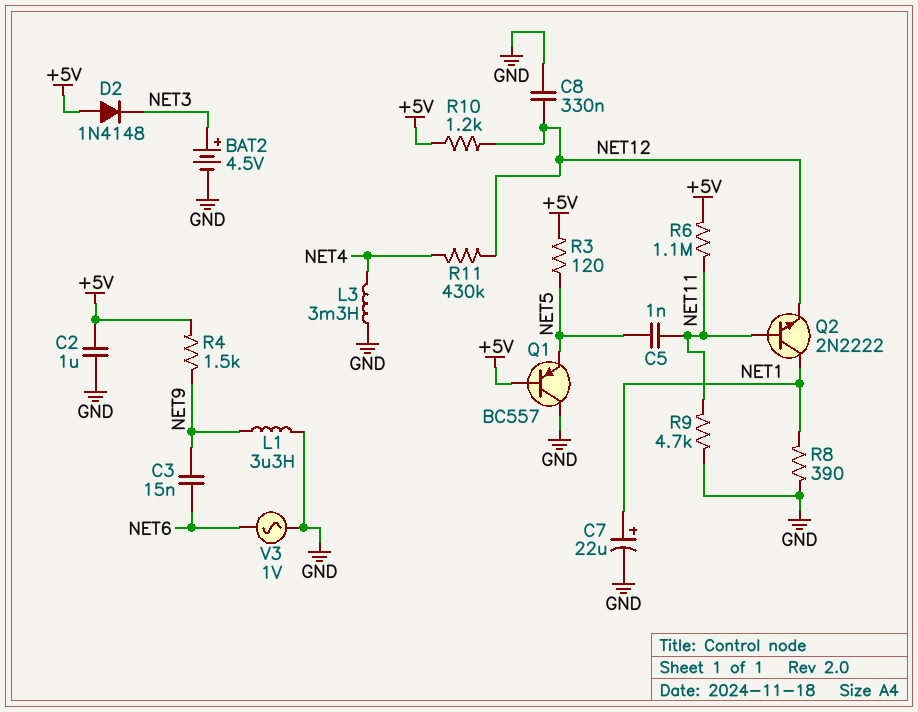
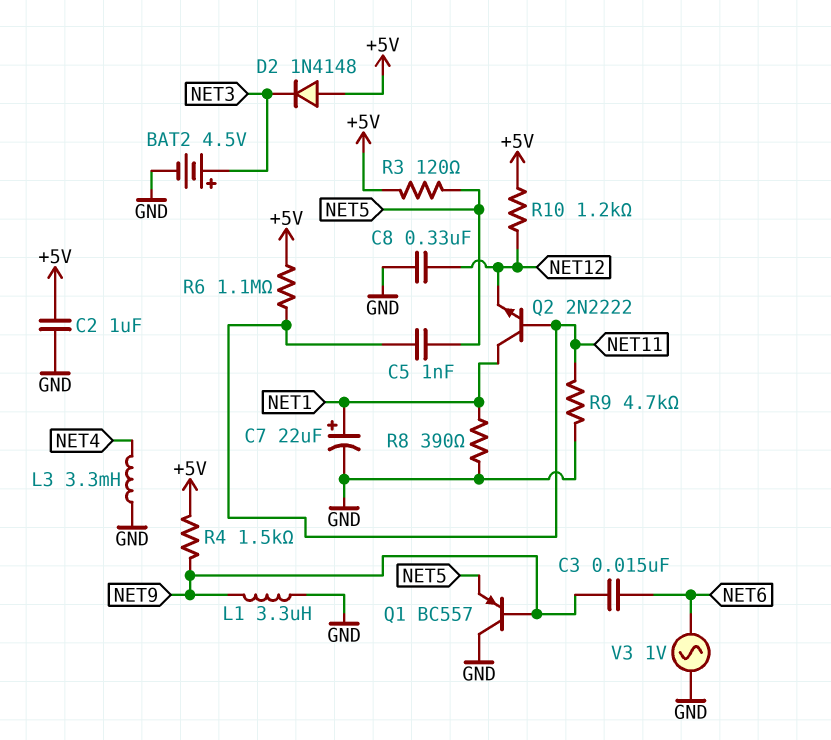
Q1: PNP BC557 (B +5V, C GND, E NET5) -> PNP BC557 (B NET9, C GND, E NET5)
R11: 430k (NET4, NET12) -> none

